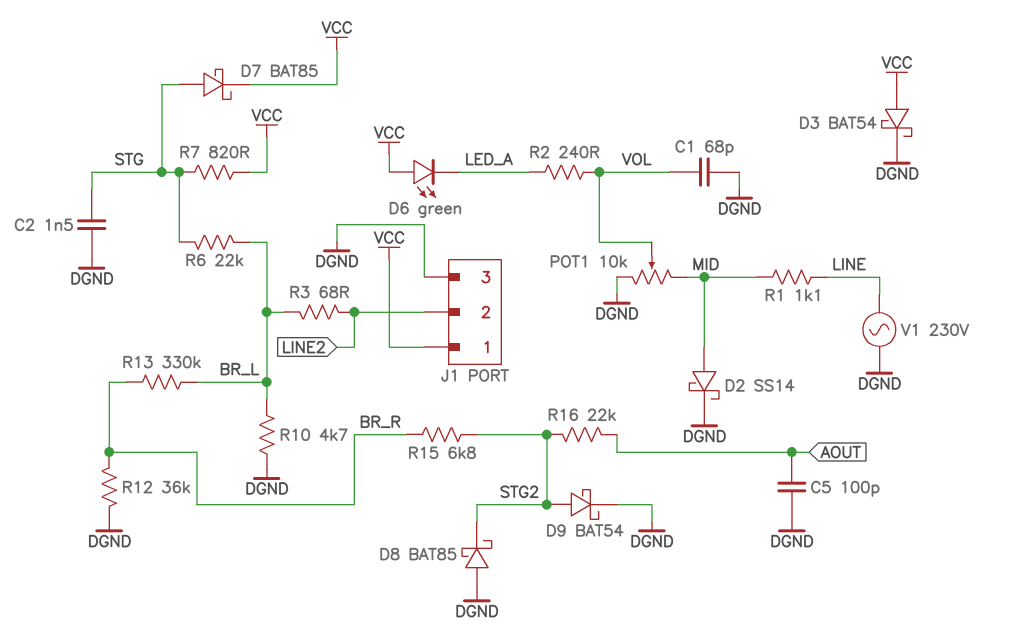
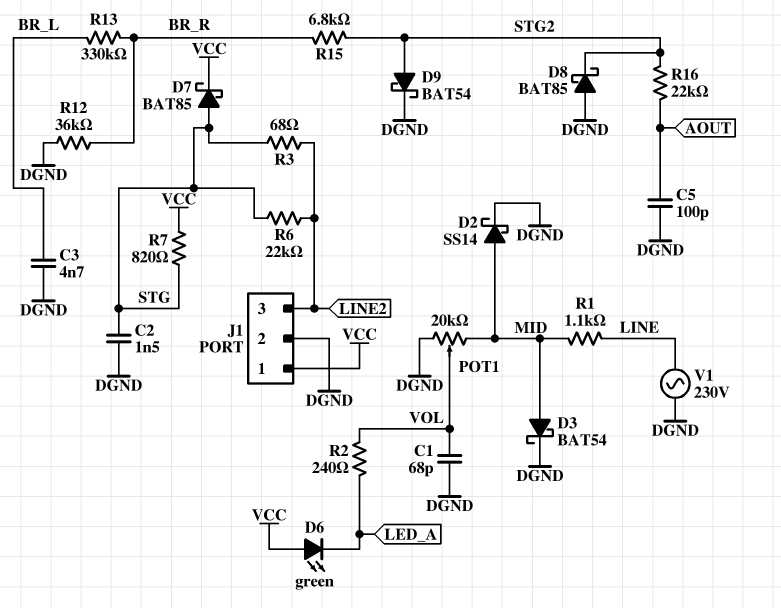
C3: none -> 4.7nF (BR_L, DGND)
D3: schottky BAT54 (A VCC, K DGND) -> schottky BAT54 (A MID, K DGND)
J1 pin 2: LINE2 -> DGND
J1 pin 3: DGND -> LINE2
POT1: 10k (DGND, MID, wiper VOL) -> 20k (DGND, MID, wiper VOL)
R3: 68 (BR_L, LINE2) -> 68 (LINE2, STG)
R6: 22k (BR_L, STG) -> 22k (LINE2, STG)
R10: 4.7k (BR_L, DGND) -> none

